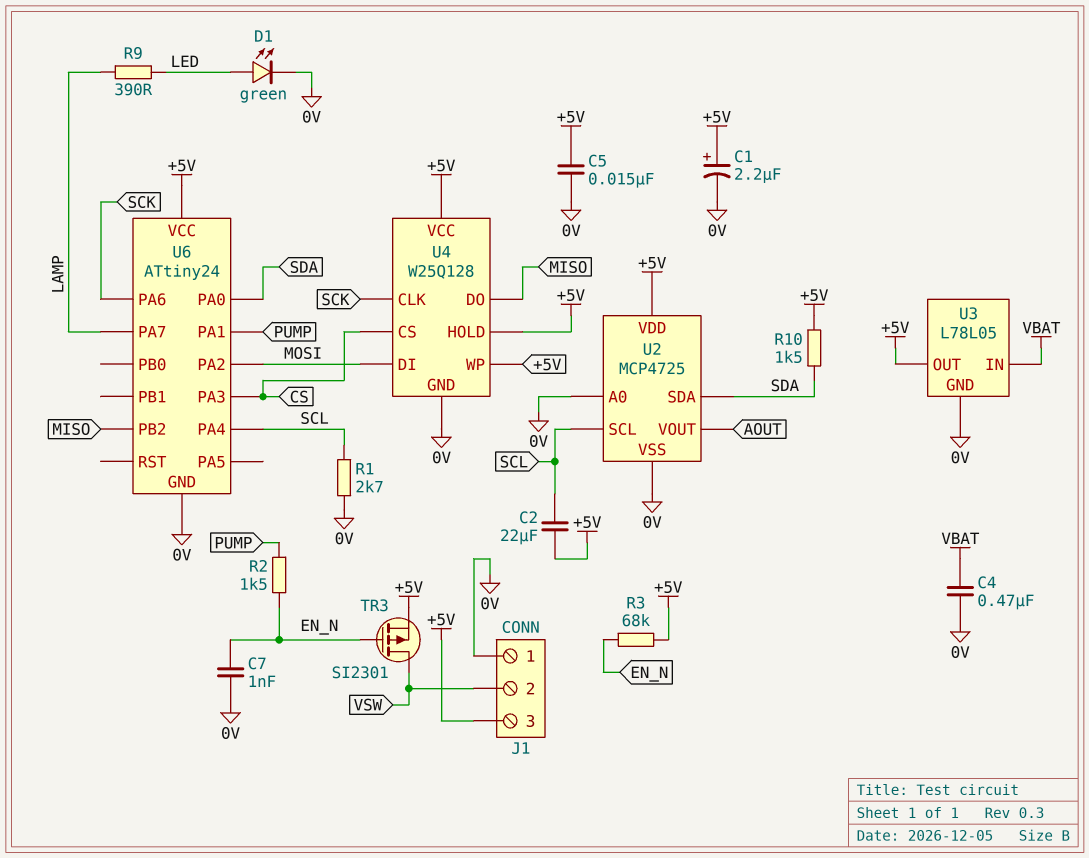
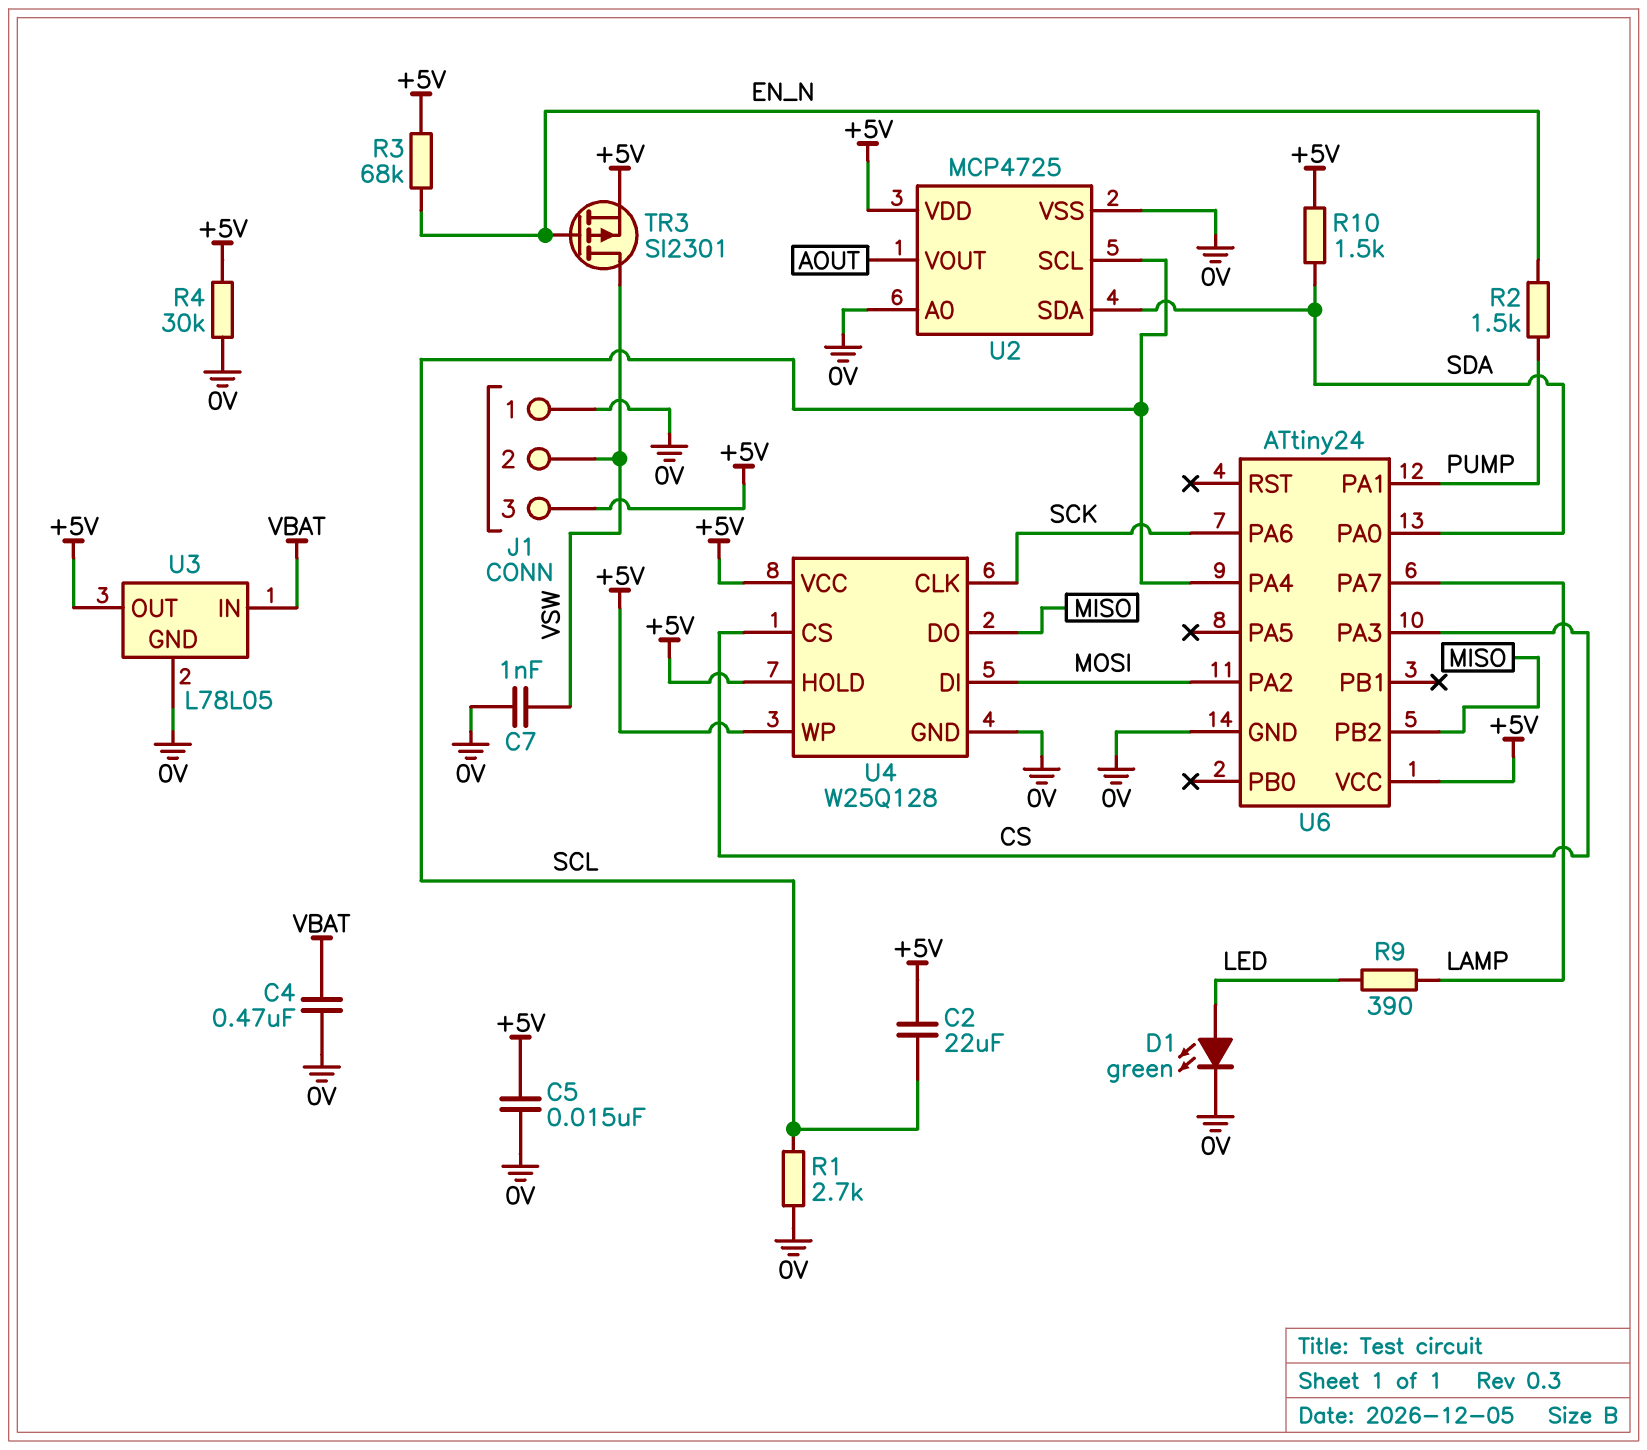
C1: 2.2uF (plus +5V, minus 0V) -> none
C7: 1nF (0V, EN_N) -> 1nF (0V, VSW)
R4: none -> 30k (+5V, 0V)

